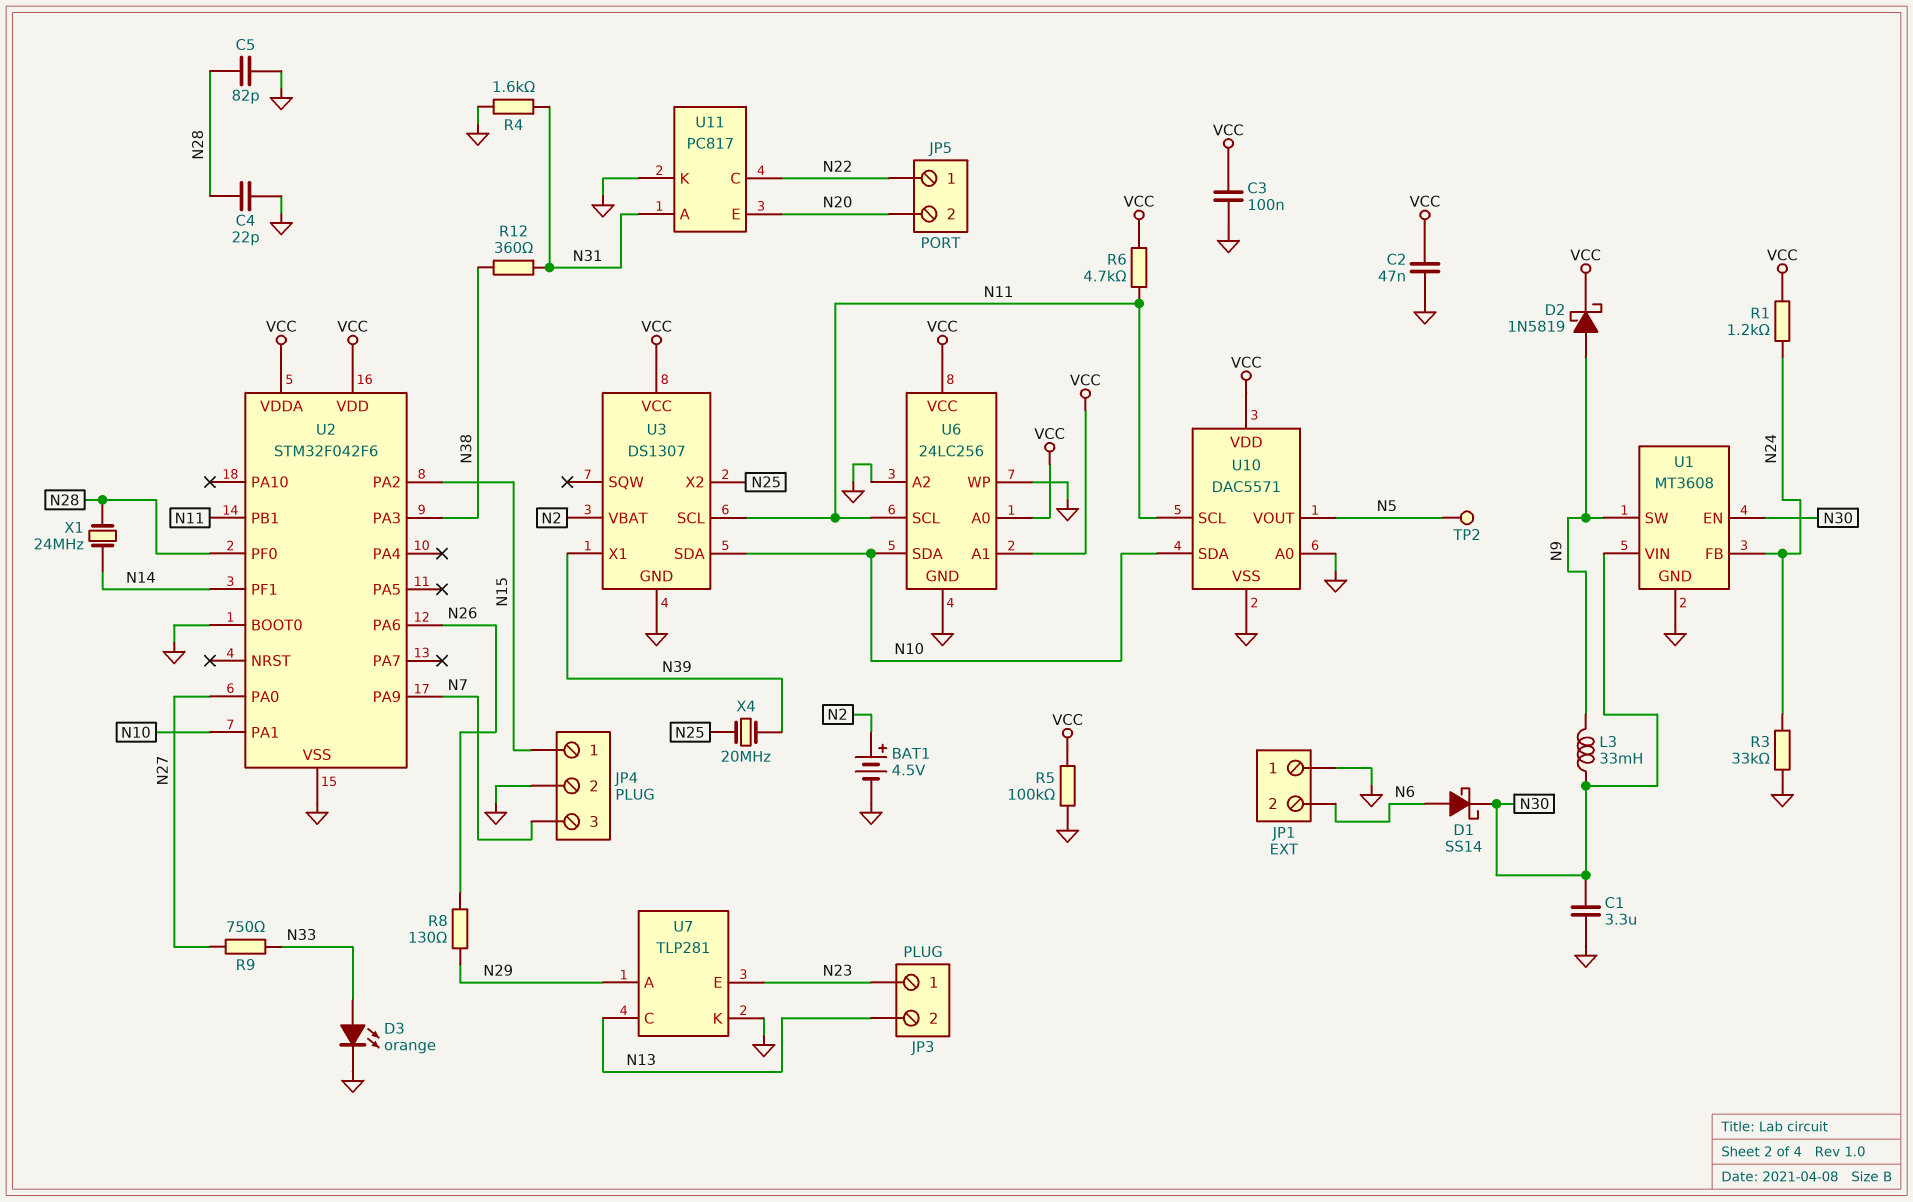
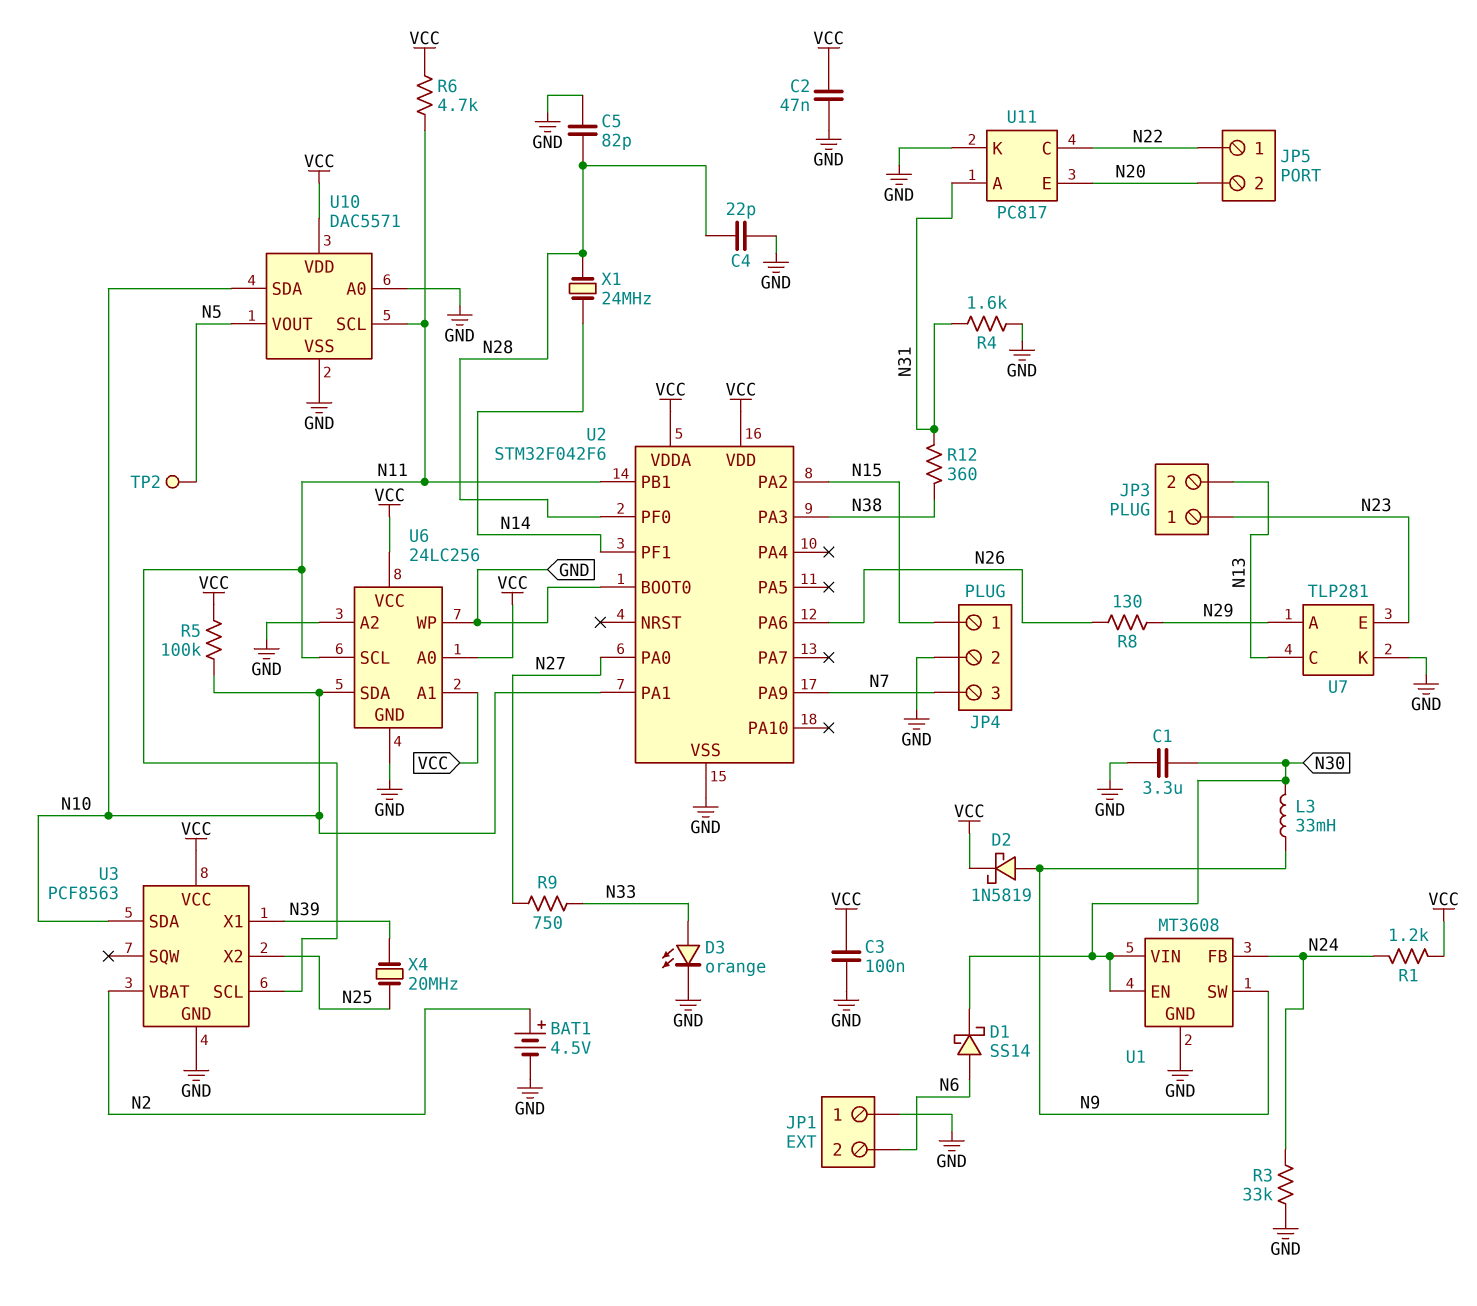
R5: 100k (GND, VCC) -> 100k (N10, VCC)
U3: DS1307 -> PCF8563

